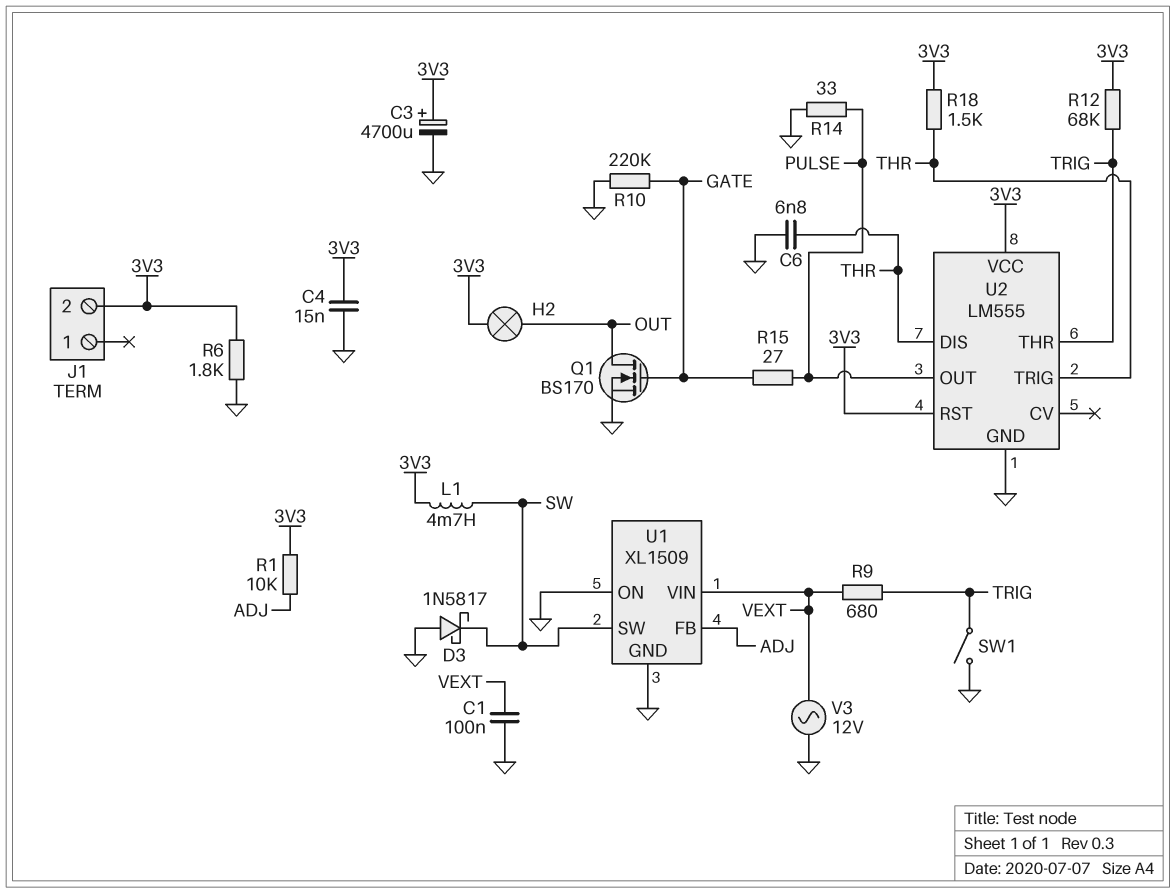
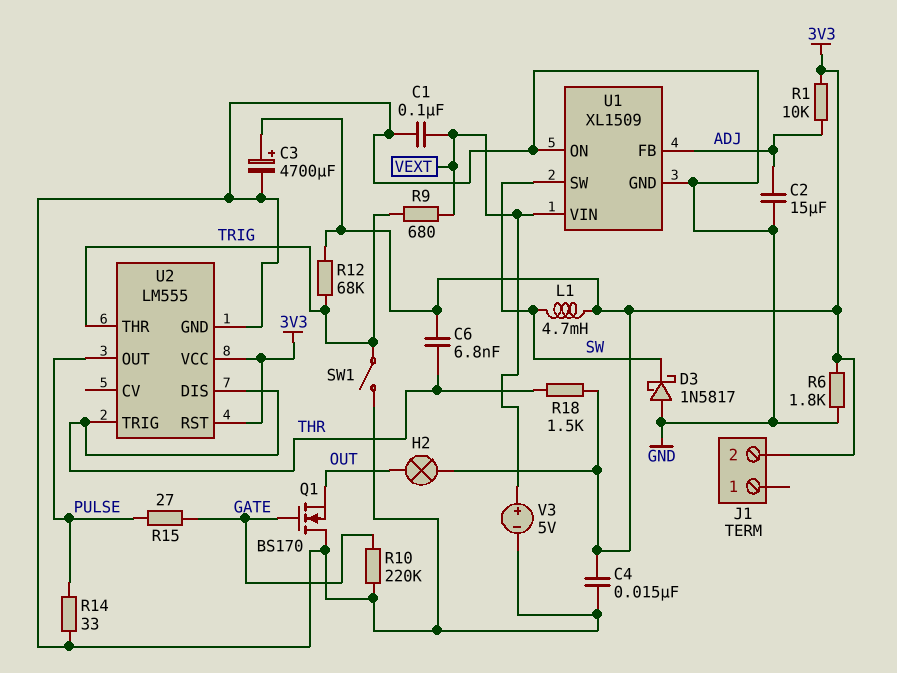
C2: none -> 15uF (ADJ, GND)
C6: 6.8nF (GND, THR) -> 6.8nF (3V3, THR)
Q1: NMOS BS170 (G GATE, D OUT, S GND) -> NMOS BS170 (G GATE, D GND, S OUT)
V3: AC 12V (GND, VEXT) -> 5V (plus VEXT, minus GND)

